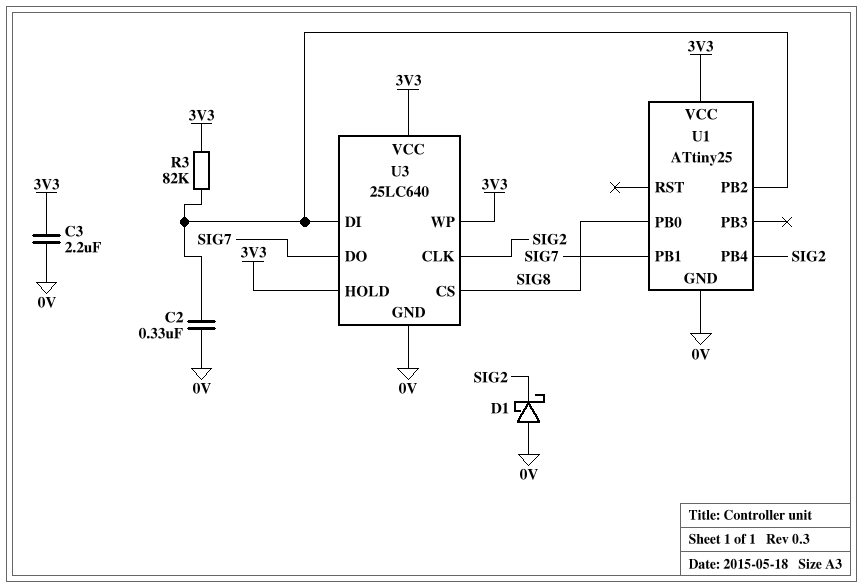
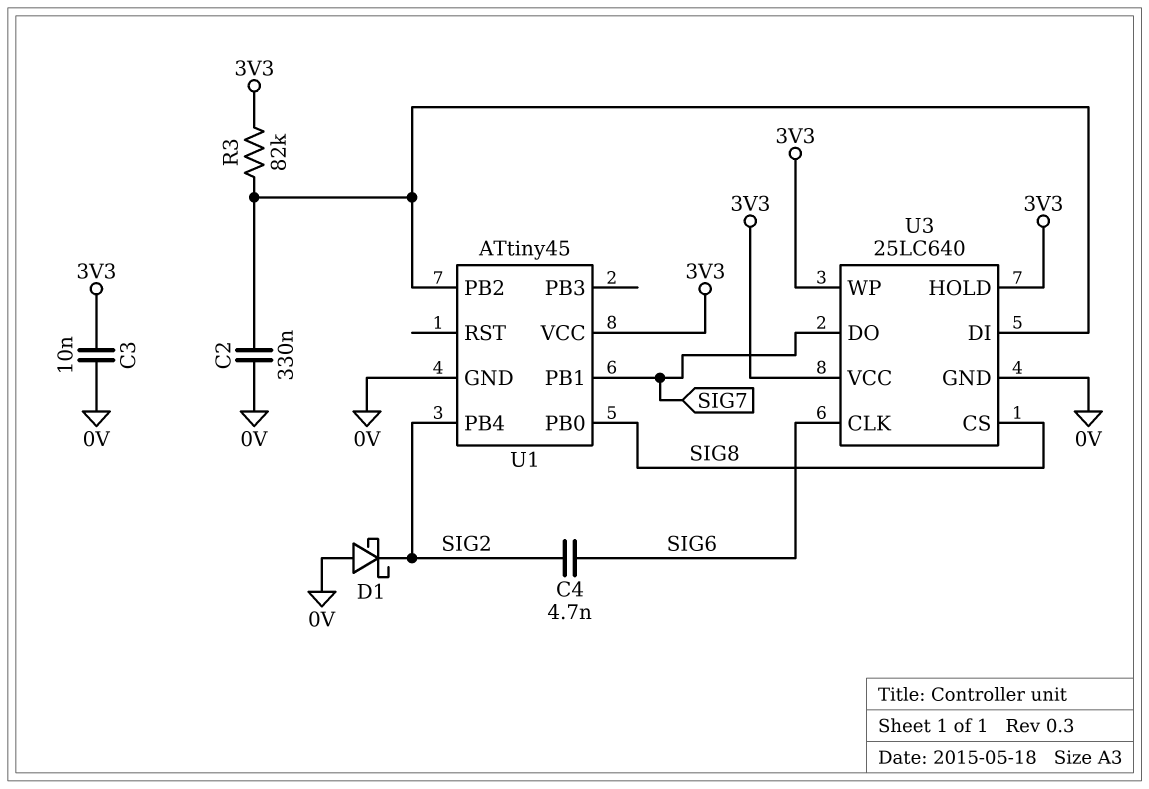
C3: 2.2uF (0V, 3V3) -> 10nF (0V, 3V3)
C4: none -> 4.7nF (SIG2, SIG6)
U1: ATtiny25 -> ATtiny45
U3 pin CLK: SIG2 -> SIG6

